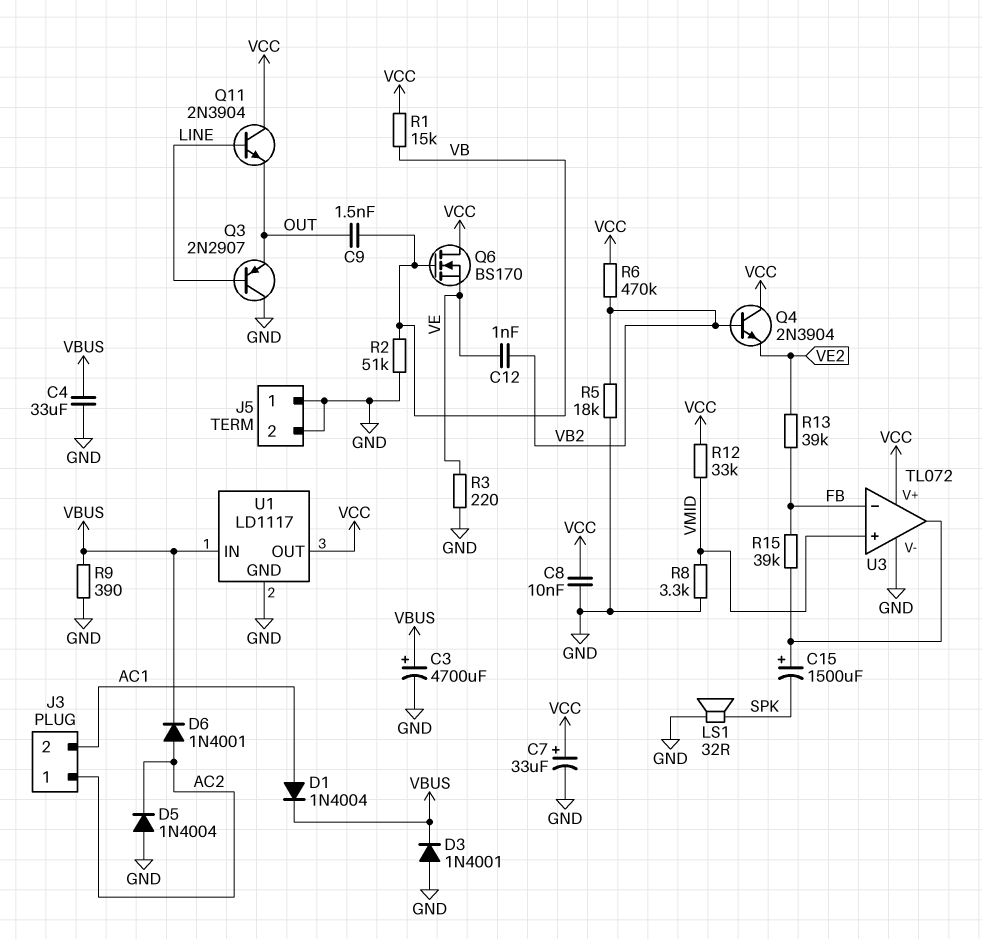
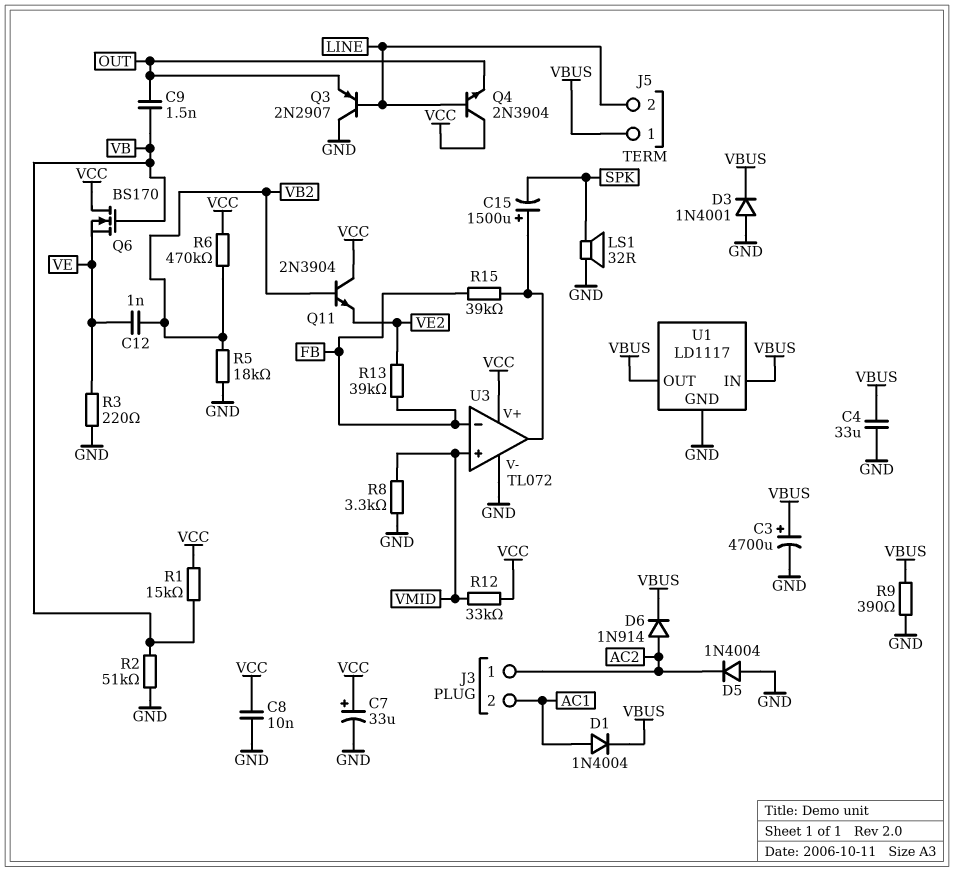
D6: diode 1N4001 (A AC2, K VBUS) -> diode 1N914 (A AC2, K VBUS)
J5 pin 1: GND -> VBUS
J5 pin 2: GND -> LINE
Q4: NPN 2N3904 (B VB2, C VCC, E VE2) -> NPN 2N3904 (B LINE, C VCC, E OUT)
Q11: NPN 2N3904 (B LINE, C VCC, E OUT) -> NPN 2N3904 (B VB2, C VCC, E VE2)
U1 pin OUT: VCC -> VBUS

